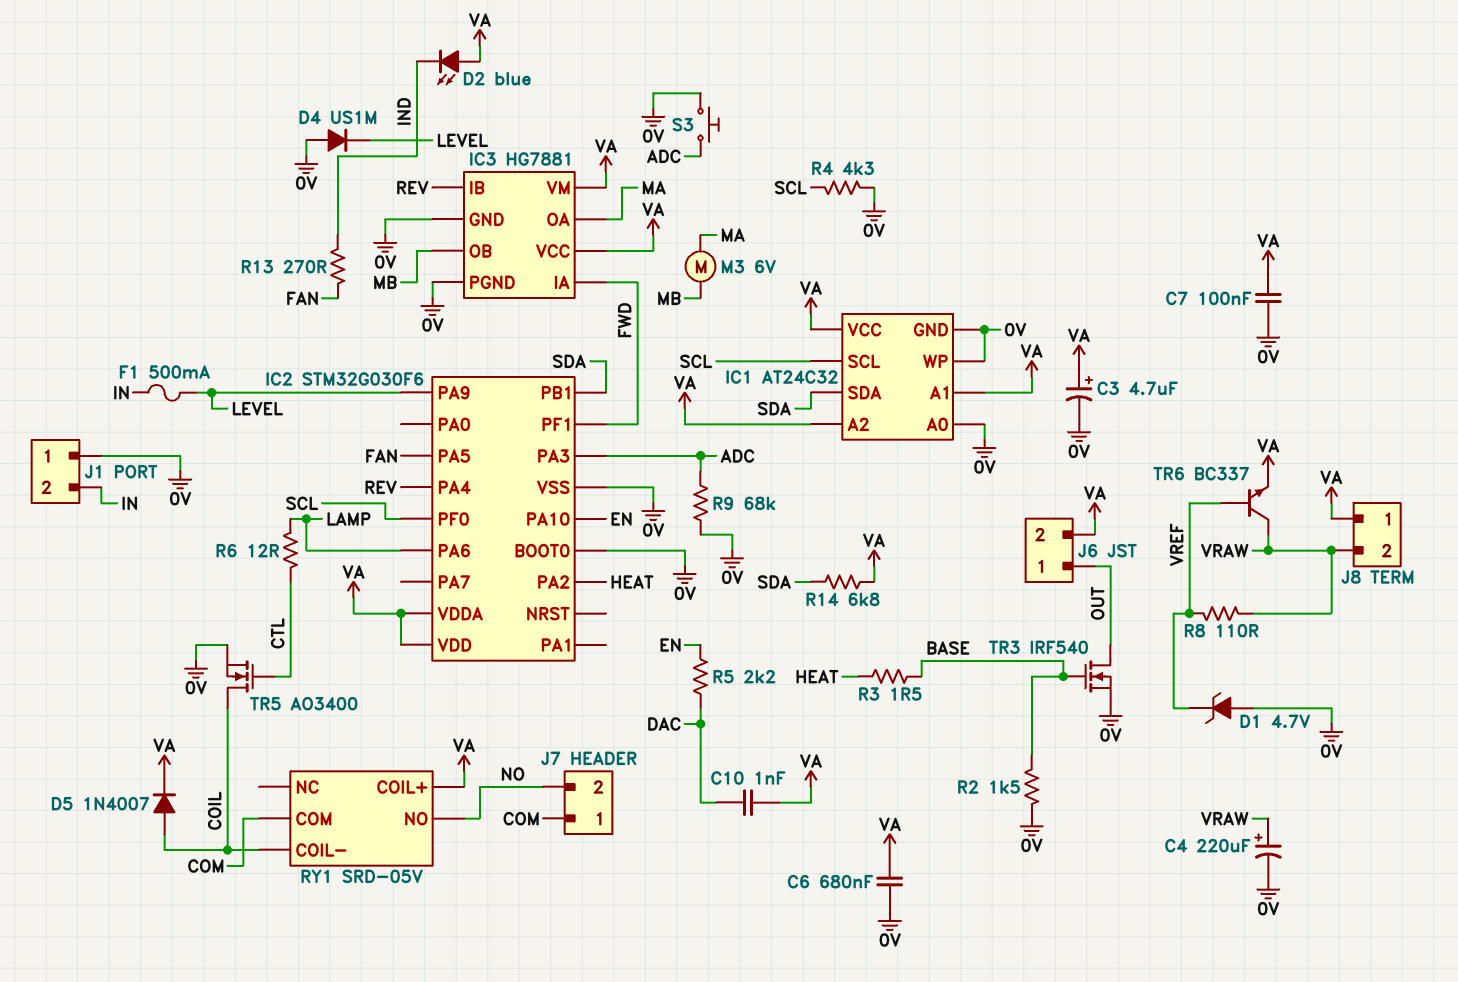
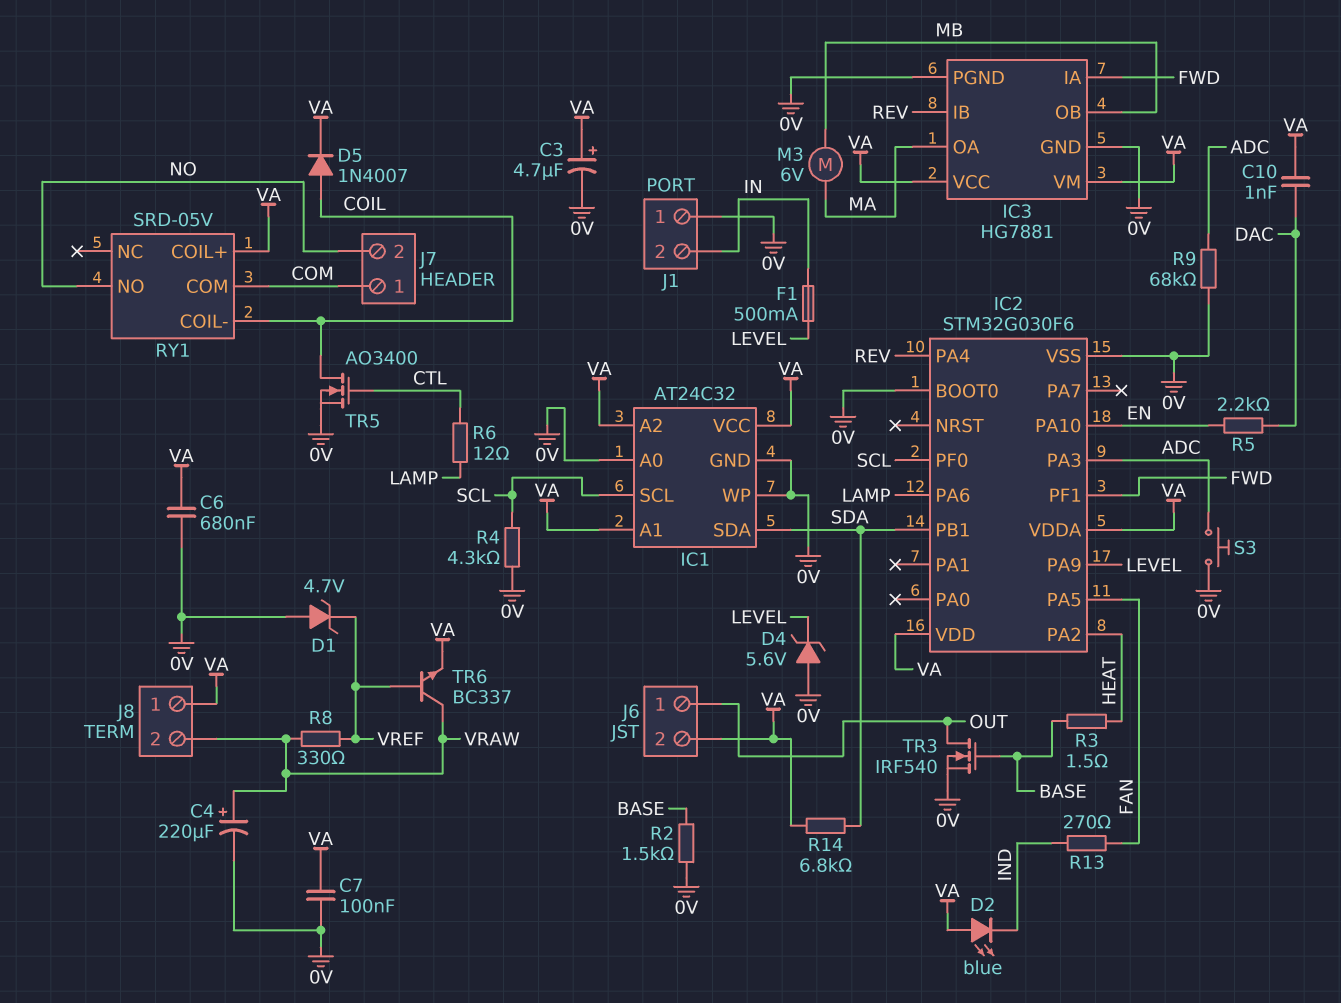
D4: diode US1M (A 0V, K LEVEL) -> zener 5.6V (A 0V, K LEVEL)
R8: 110 (VRAW, VREF) -> 330 (VRAW, VREF)

